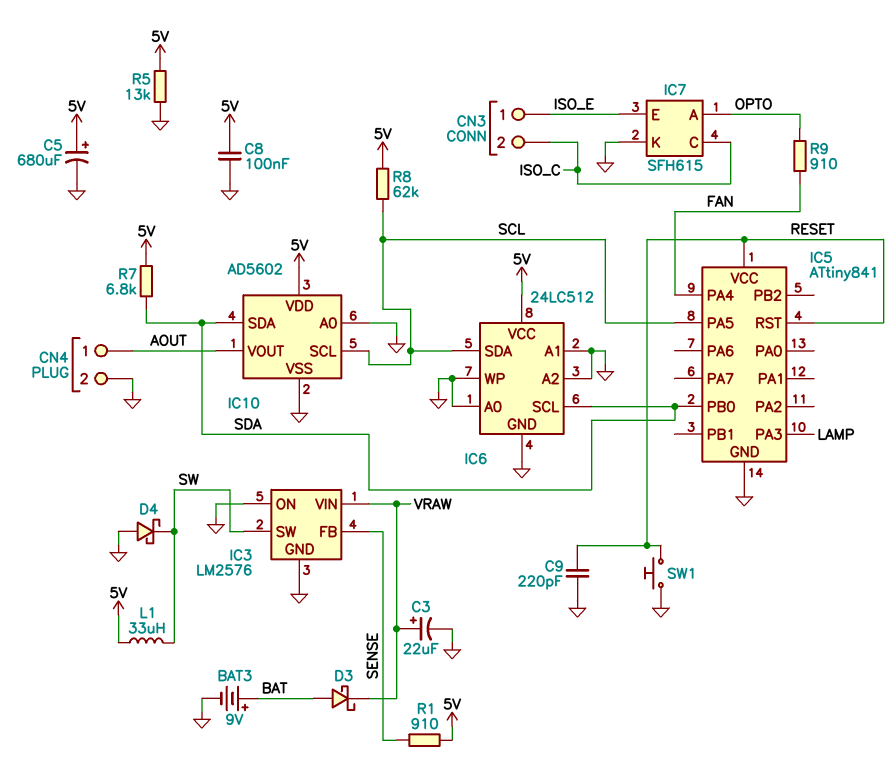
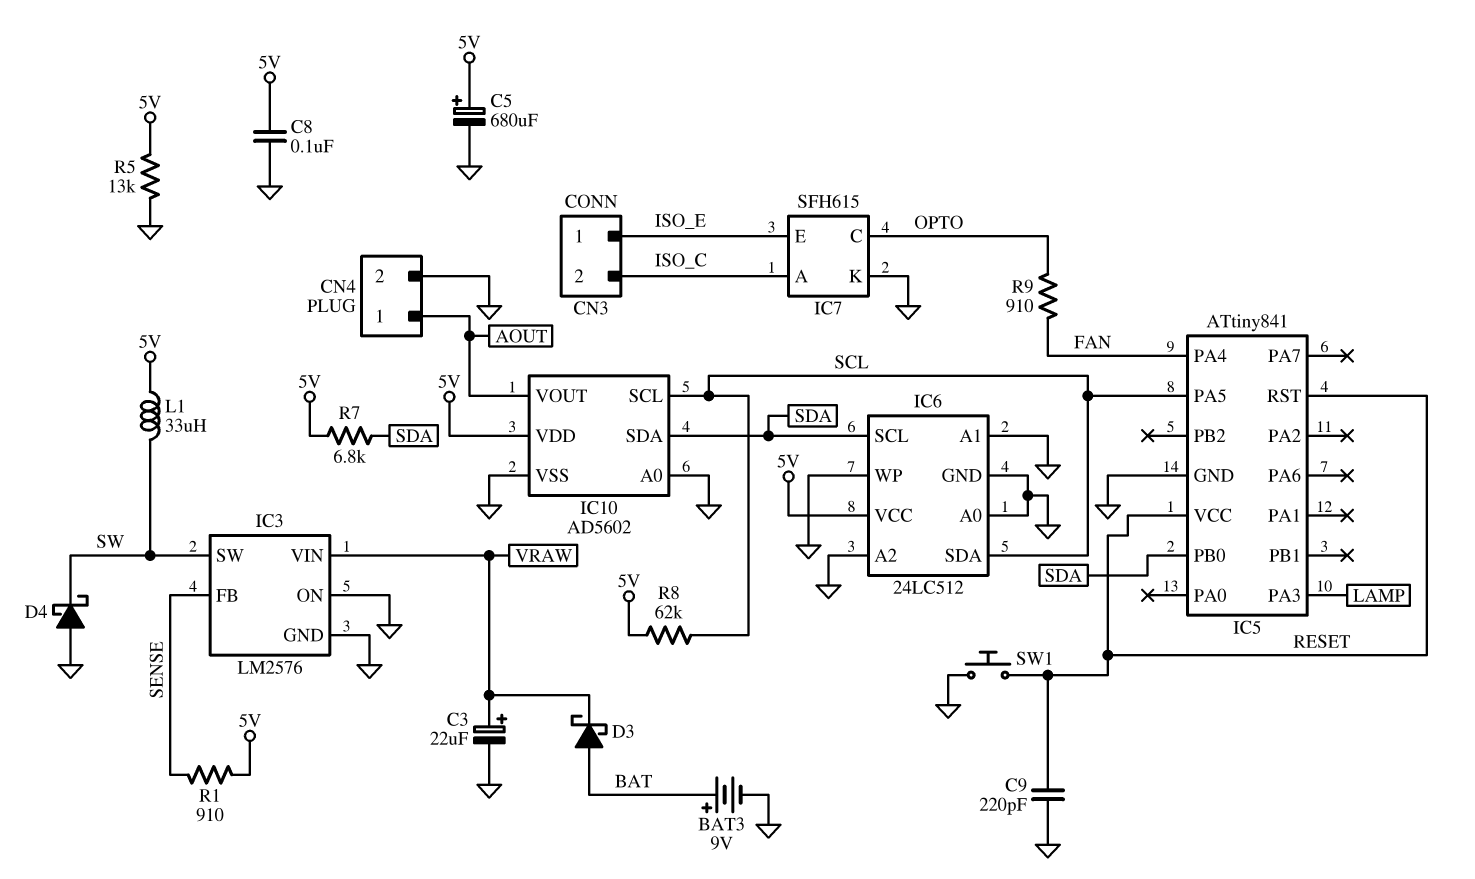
IC7 pin A: OPTO -> ISO_C
IC7 pin C: ISO_C -> OPTO

